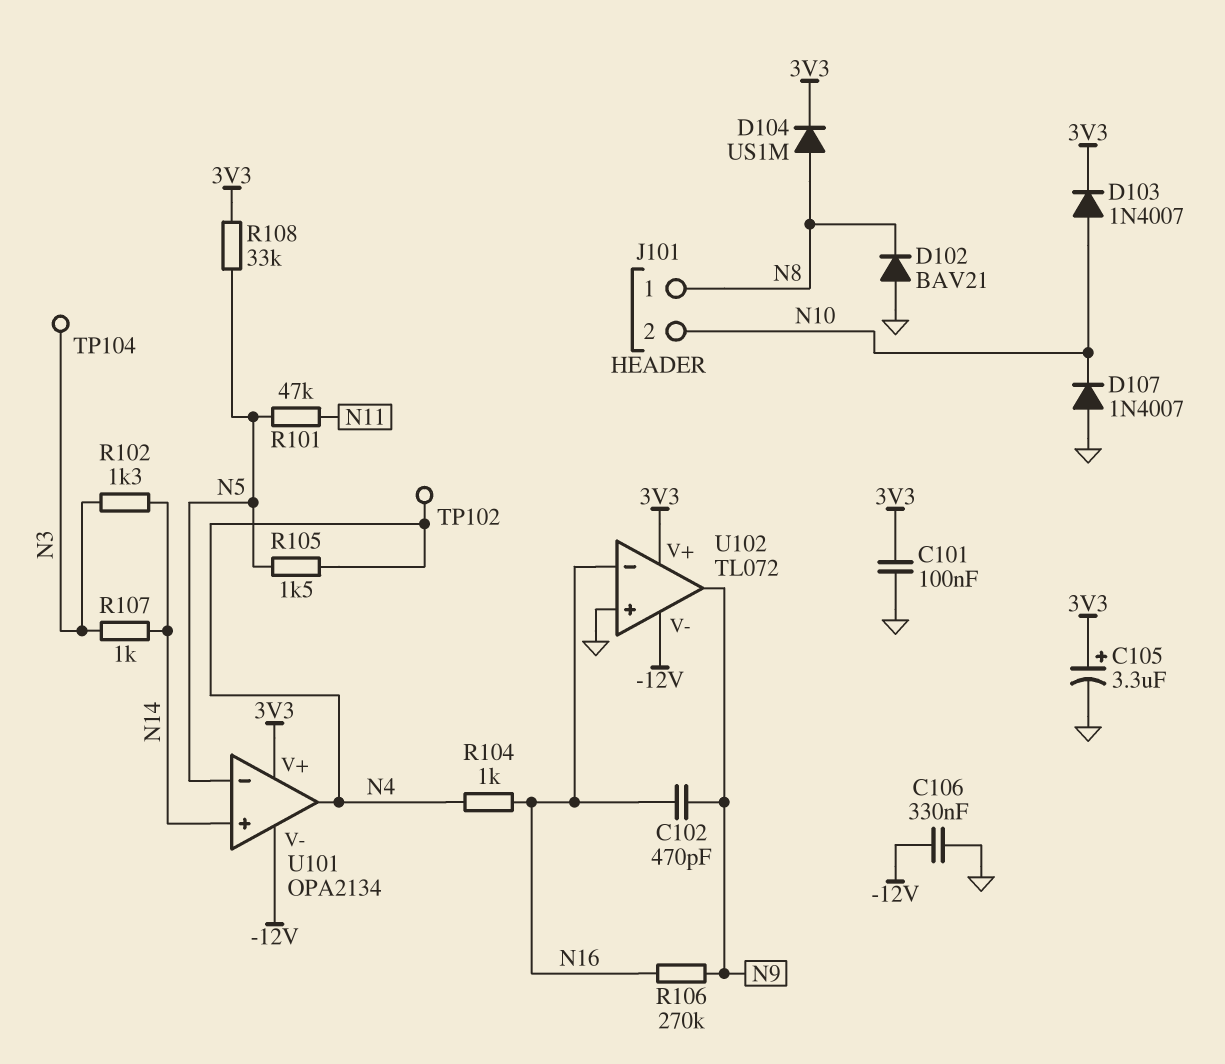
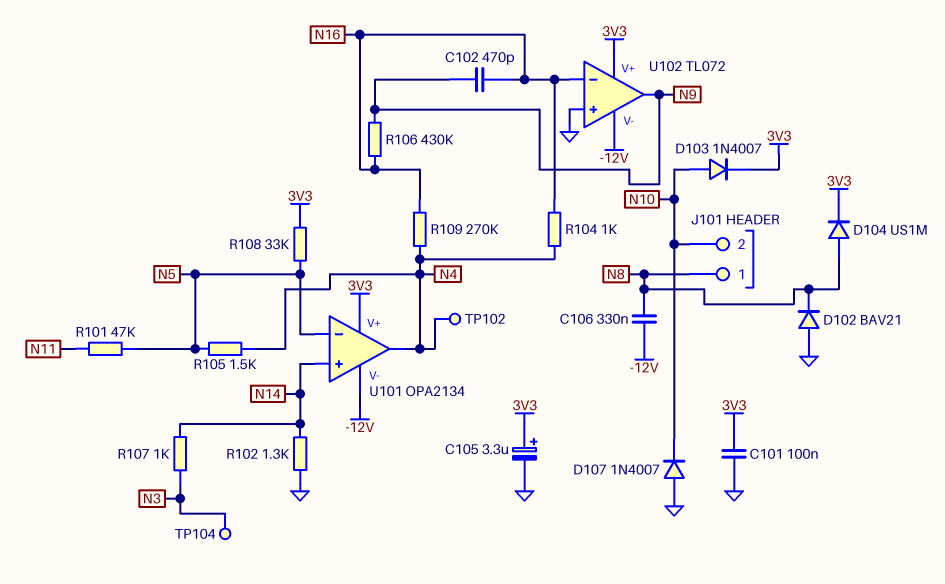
C106: 330nF (-12V, GND) -> 330nF (-12V, N8)
R102: 1.3k (N3, N14) -> 1.3k (GND, N14)
R106: 270k (N9, N16) -> 430k (N9, N16)
R109: none -> 270k (N4, N16)

